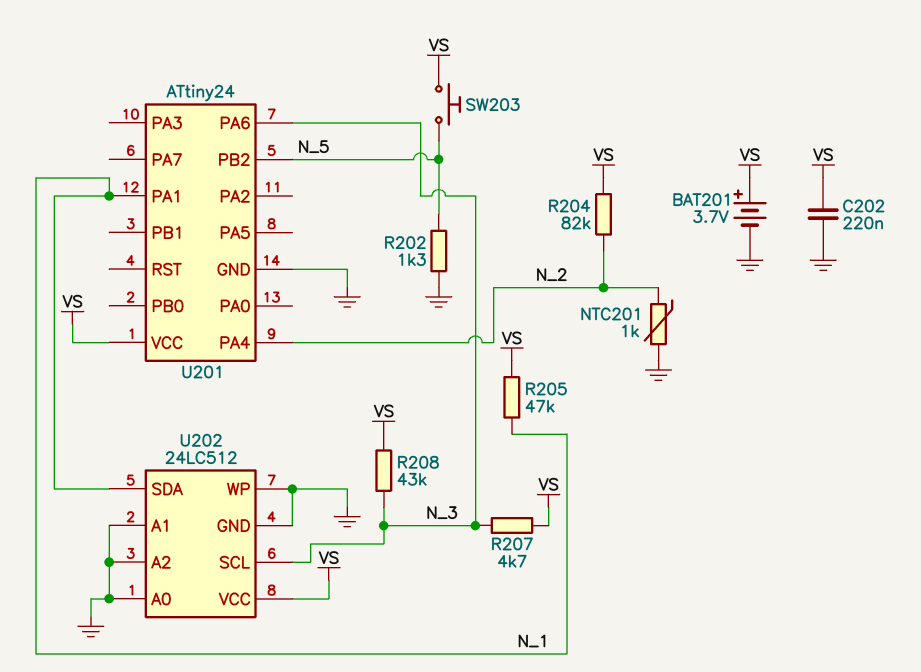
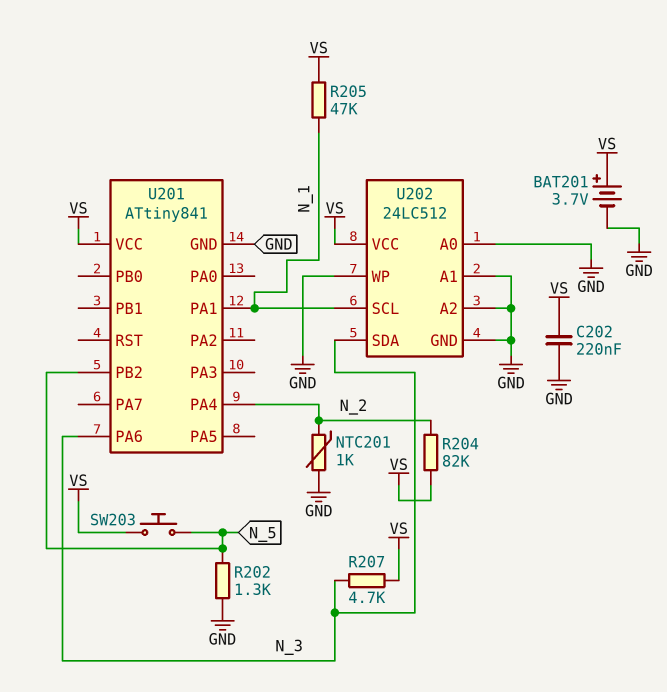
R208: 43k (N_3, VS) -> none
U201: ATtiny24 -> ATtiny841
U202 pin SCL: N_3 -> N_1
U202 pin SDA: N_1 -> N_3

